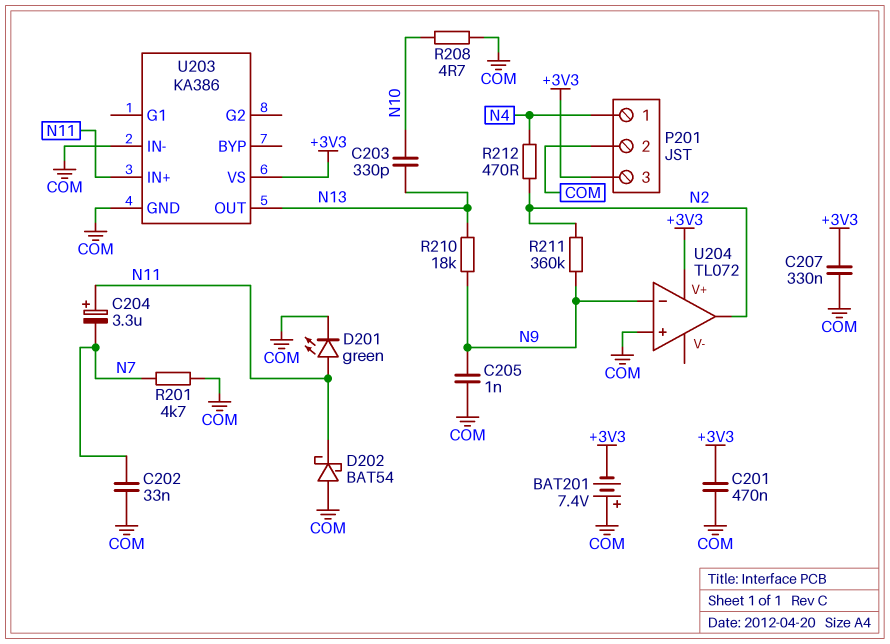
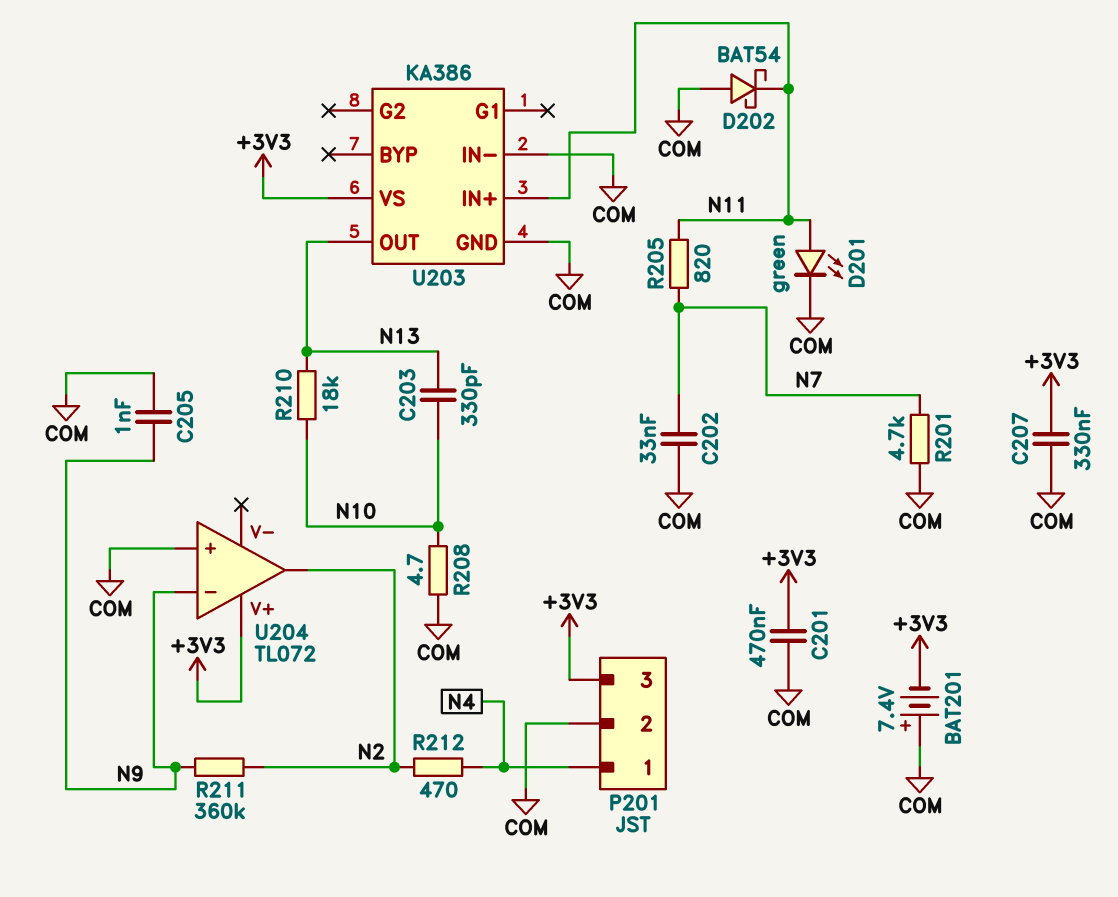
C204: 3.3uF (plus N11, minus N7) -> none
R205: none -> 820 (N7, N11)
R210: 18k (N9, N13) -> 18k (N10, N13)

